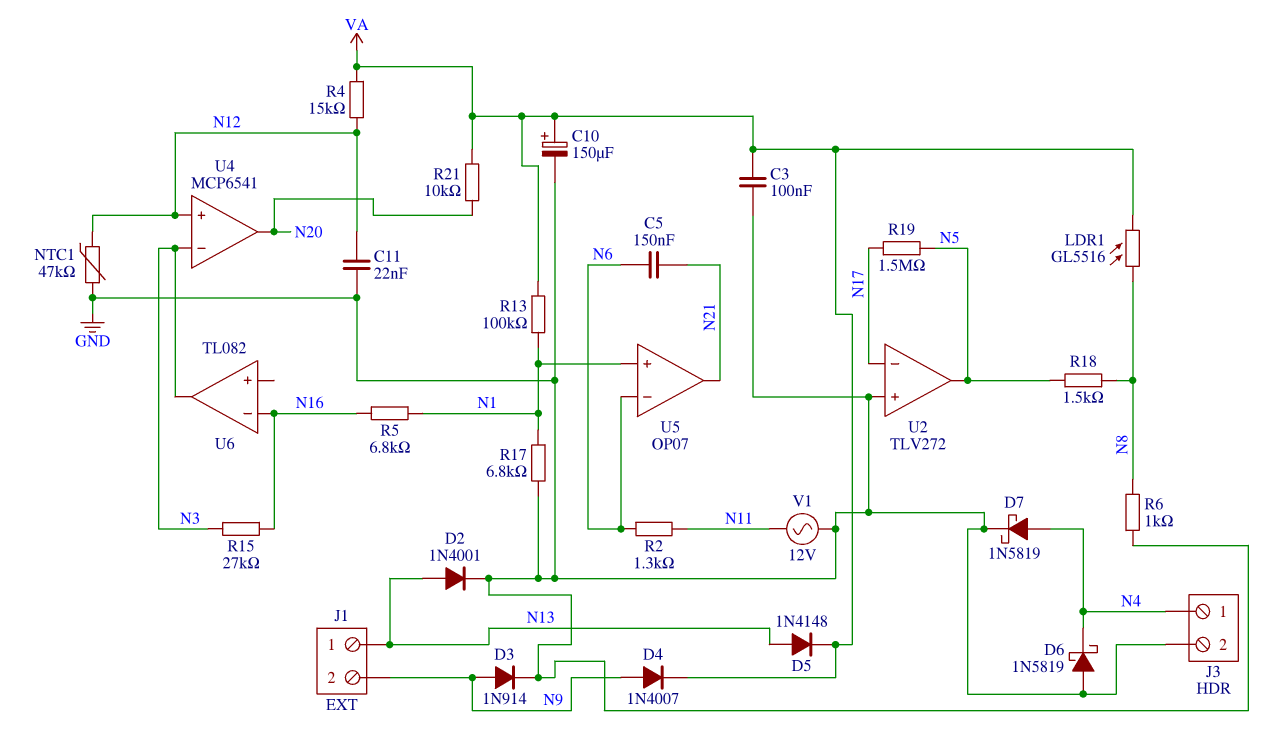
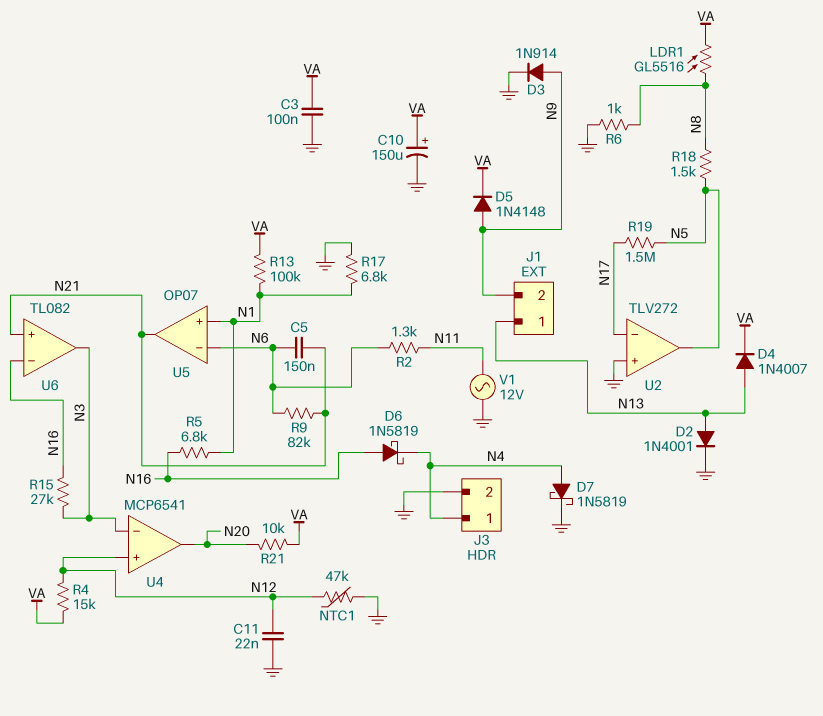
D4: diode 1N4007 (A N9, K VA) -> diode 1N4007 (A N13, K VA)
D5: diode 1N4148 (A N13, K VA) -> diode 1N4148 (A N9, K VA)
D6: schottky 1N5819 (A GND, K N4) -> schottky 1N5819 (A N16, K N4)
R9: none -> 82k (N6, N21)
U6 pin in+: none -> N21

